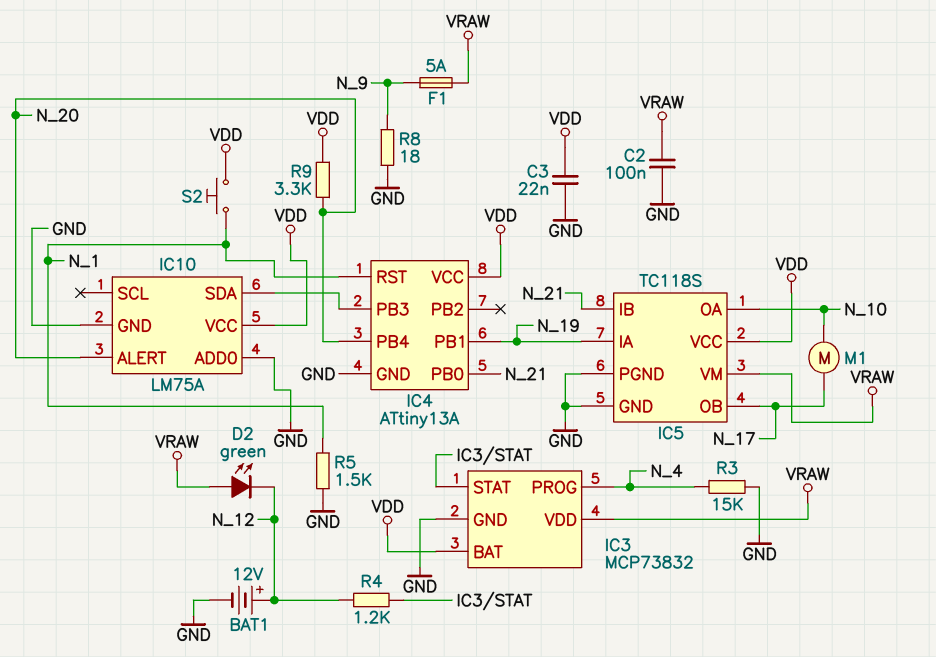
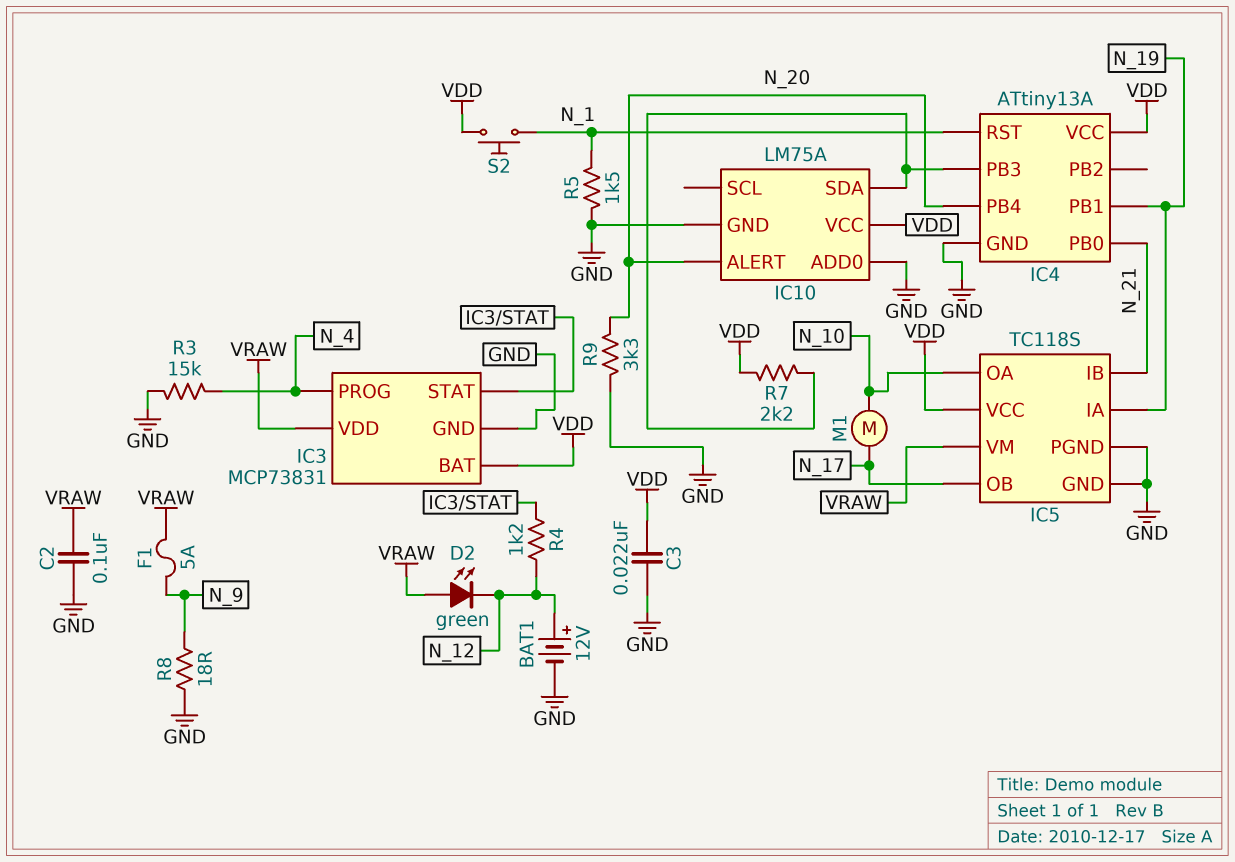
IC3: MCP73832 -> MCP73831
R7: none -> 2.2k (IC4/PB3, VDD)
R9: 3.3k (N_20, VDD) -> 3.3k (GND, N_20)

